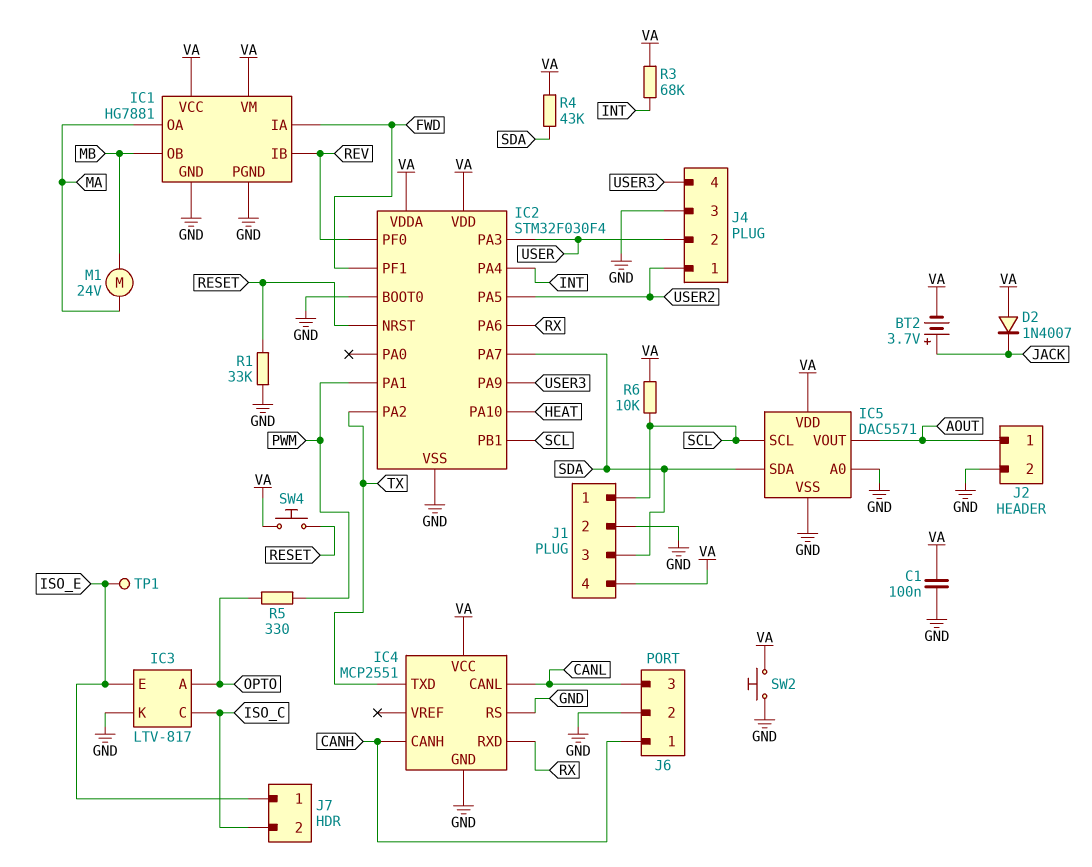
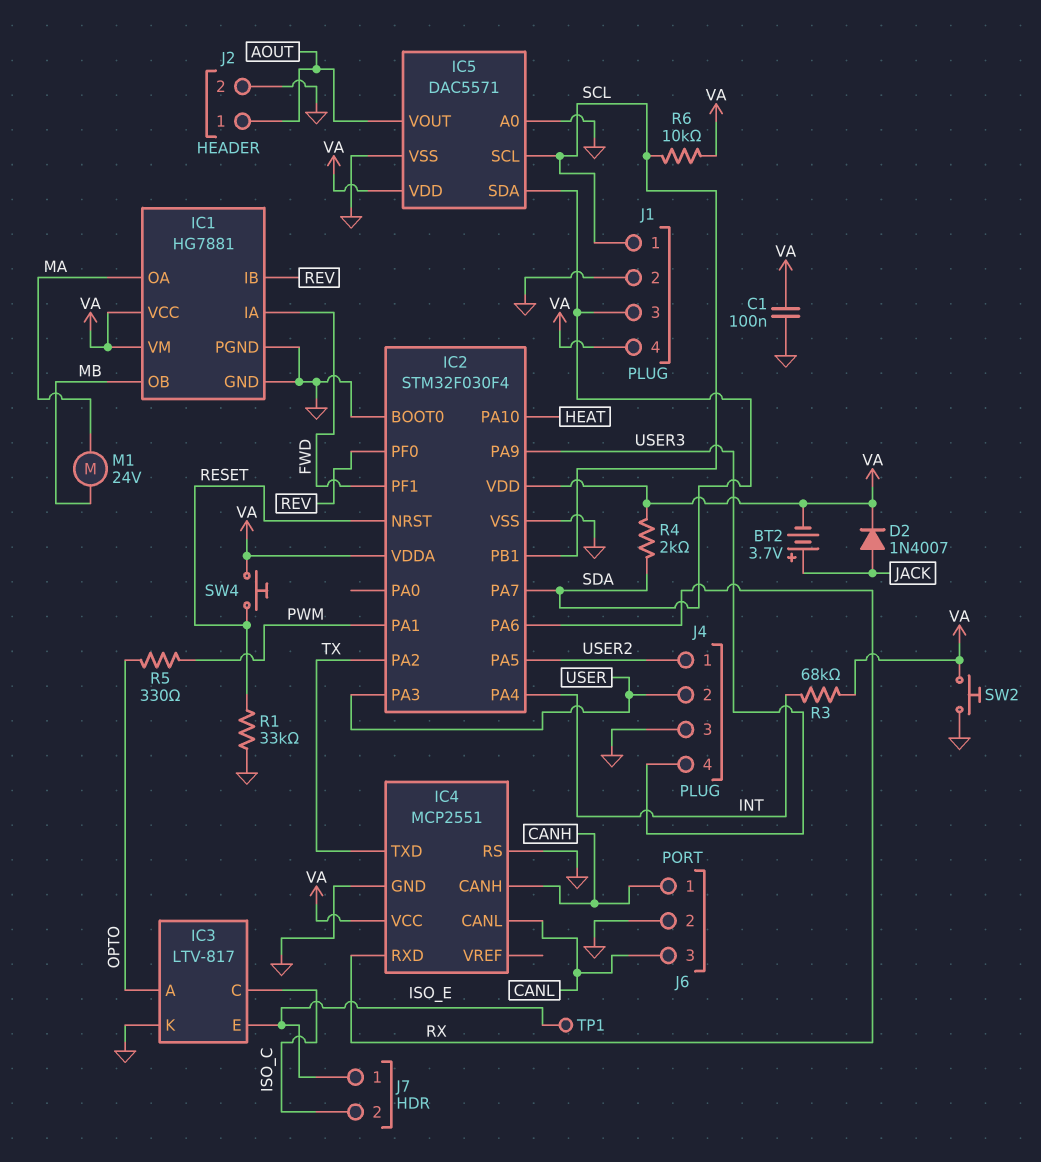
D2: diode 1N4007 (A VA, K JACK) -> diode 1N4007 (A JACK, K VA)
R4: 43k (SDA, VA) -> 2k (SDA, VA)

